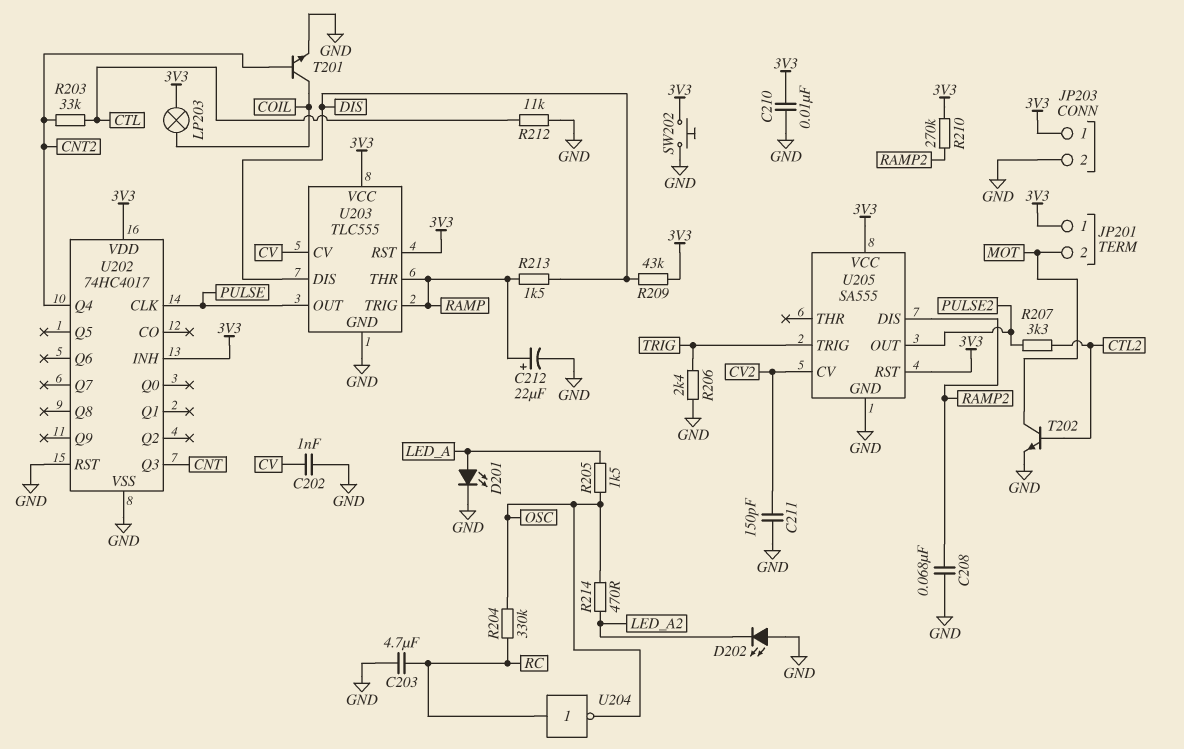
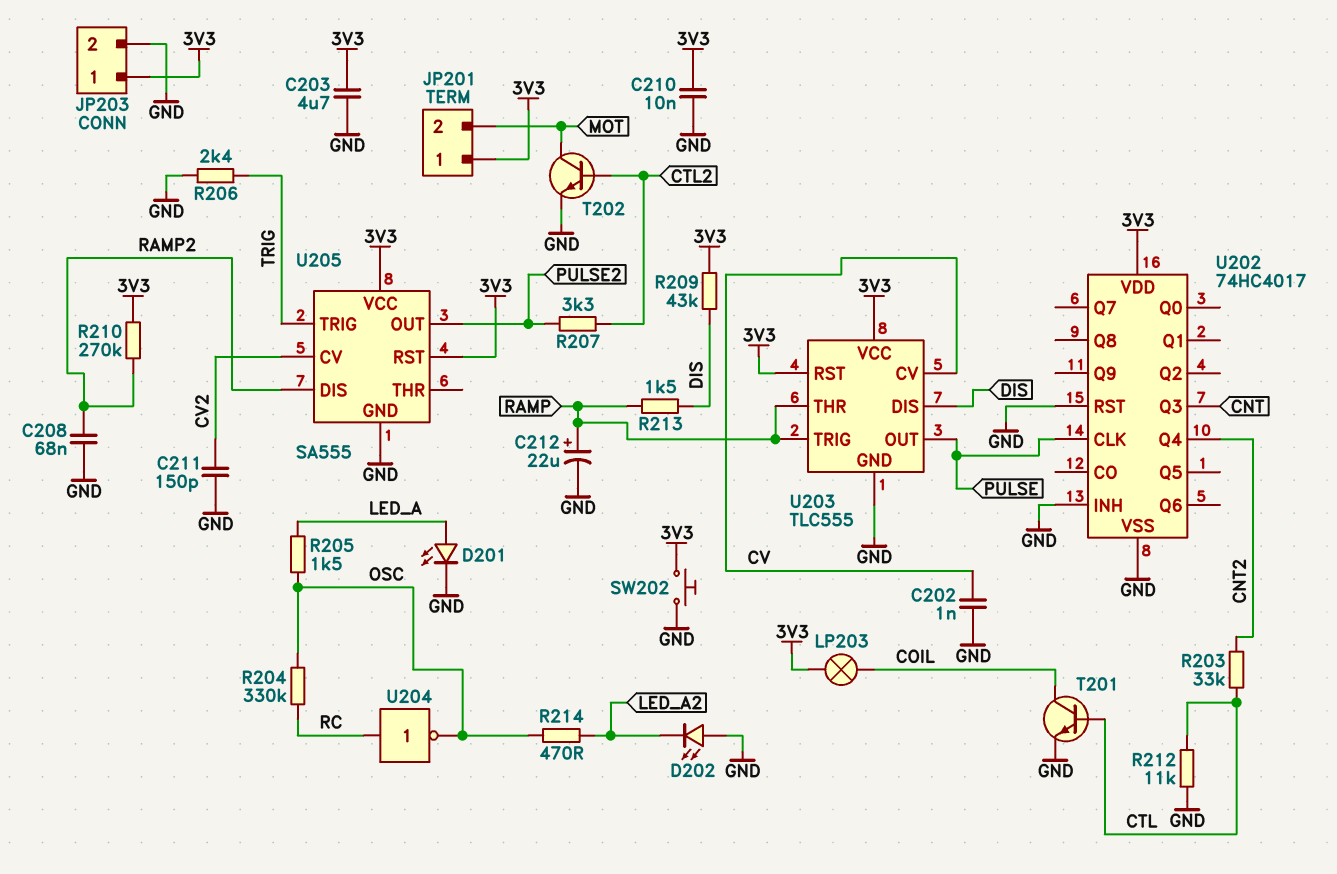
C203: 4.7uF (GND, RC) -> 4.7uF (3V3, GND)
T201: NPN (B CNT2, C COIL, E GND) -> NPN (B CTL, C COIL, E GND)
U202 pin INH: 3V3 -> GND

